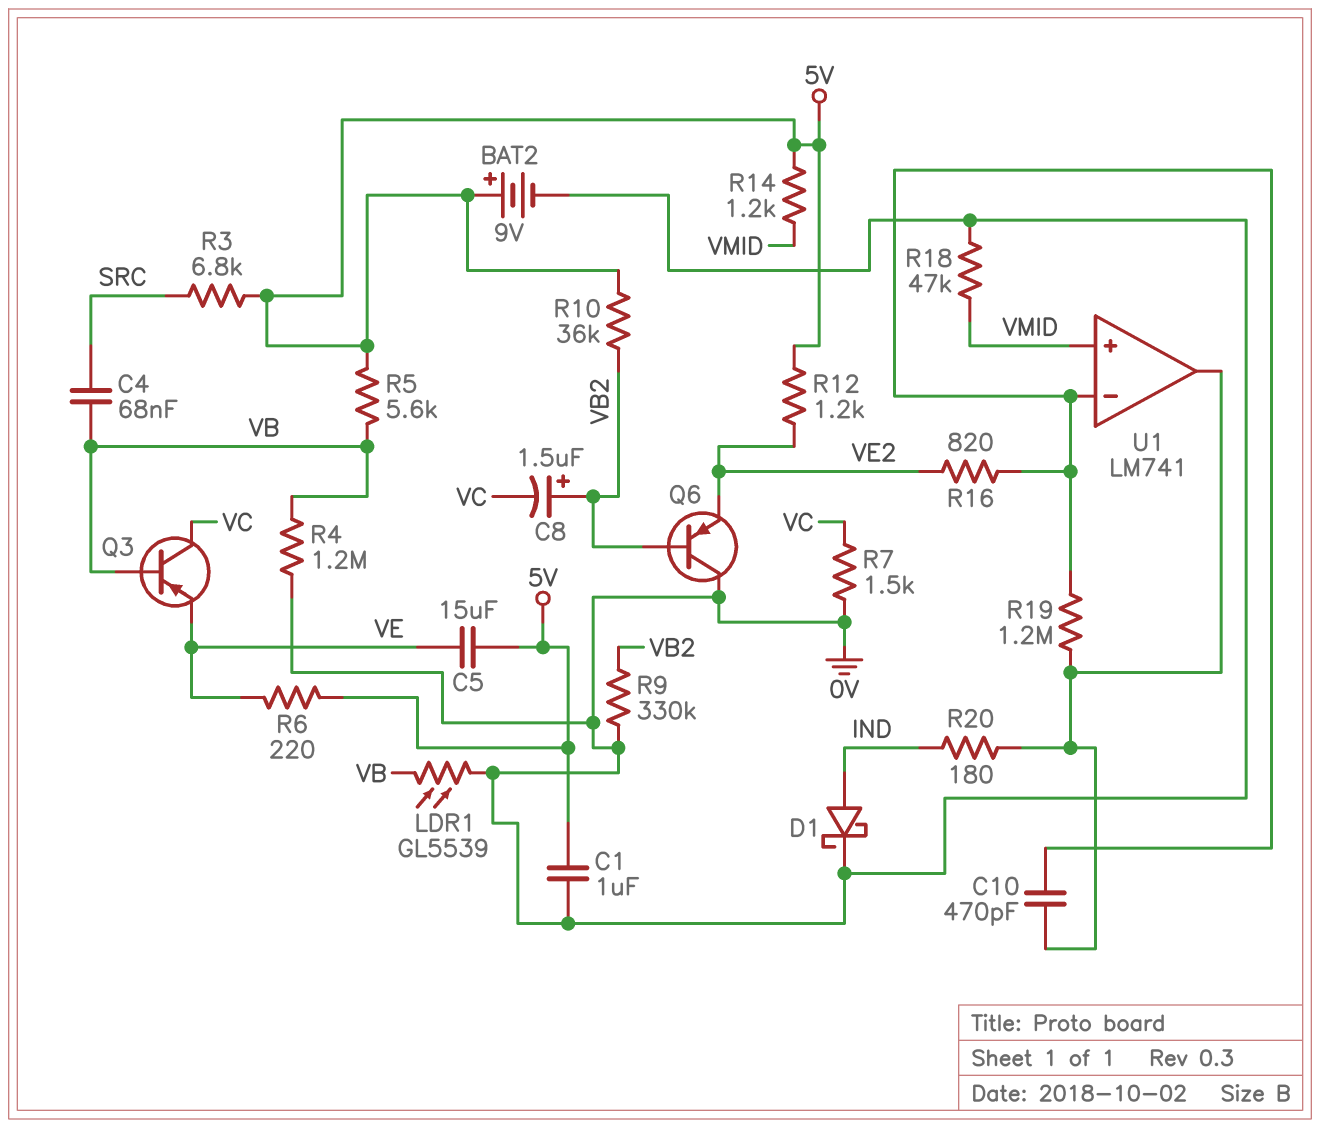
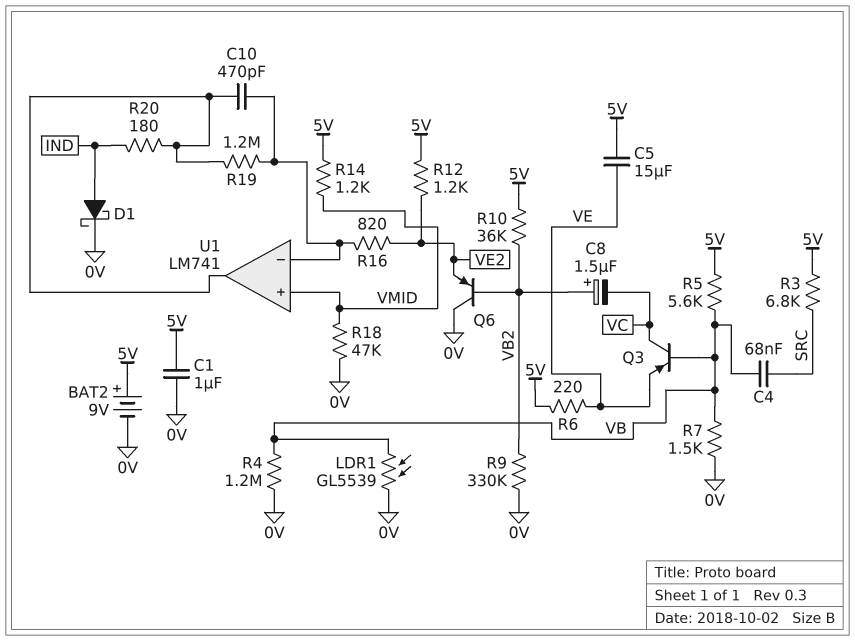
R7: 1.5k (0V, VC) -> 1.5k (0V, VB)

